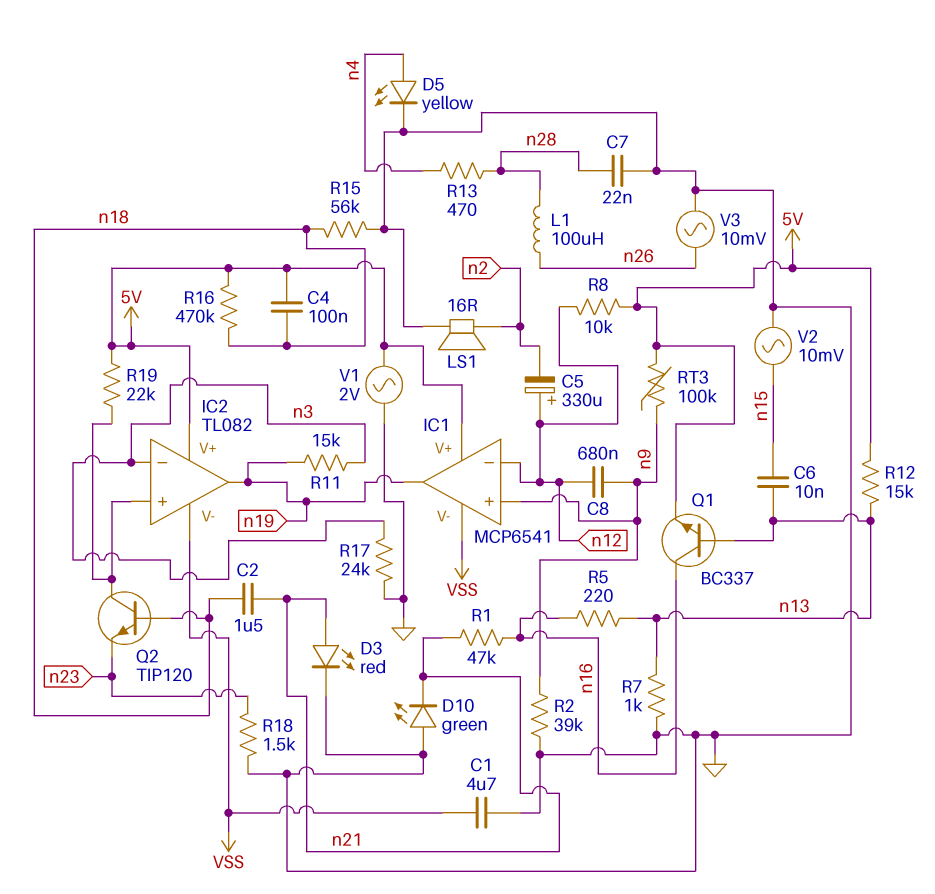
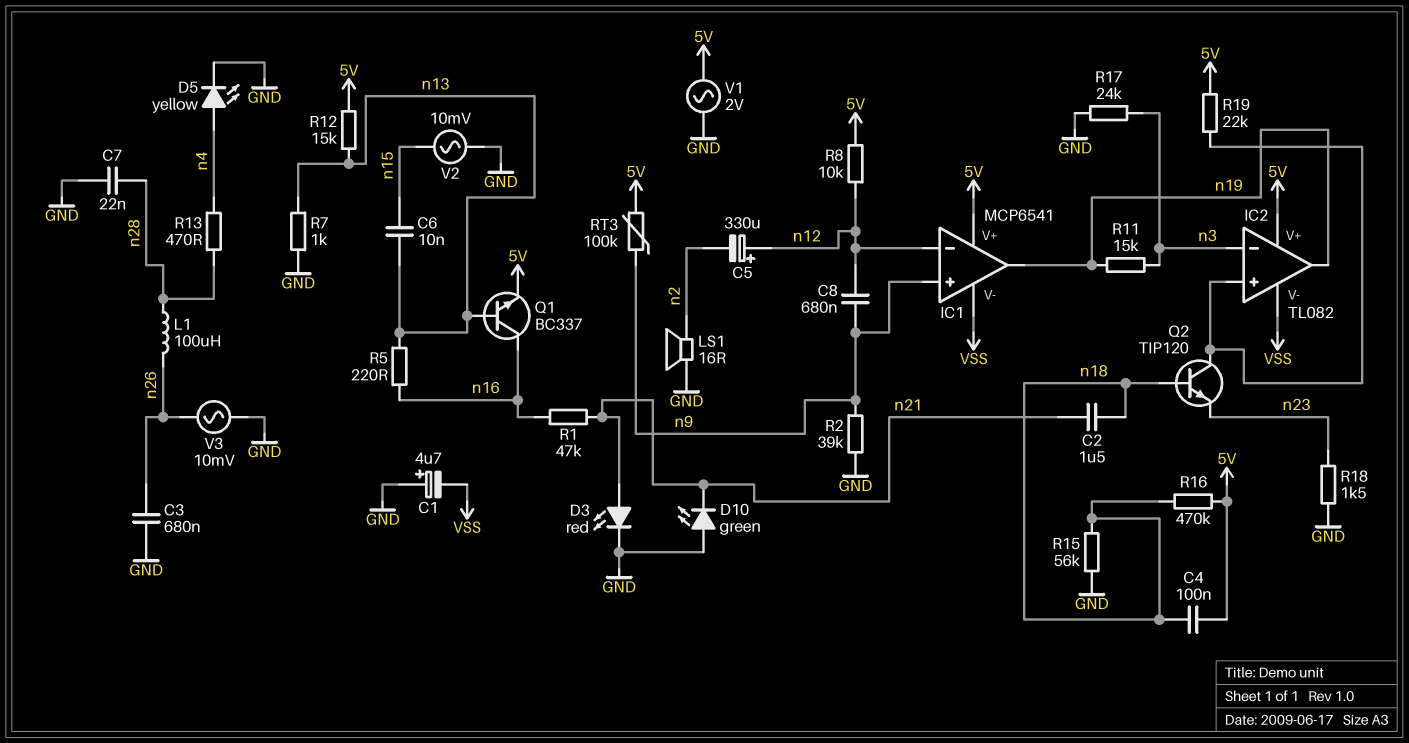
C1: 4.7uF (GND, VSS) -> 4.7uF (plus GND, minus VSS)
C3: none -> 680nF (GND, n26)

